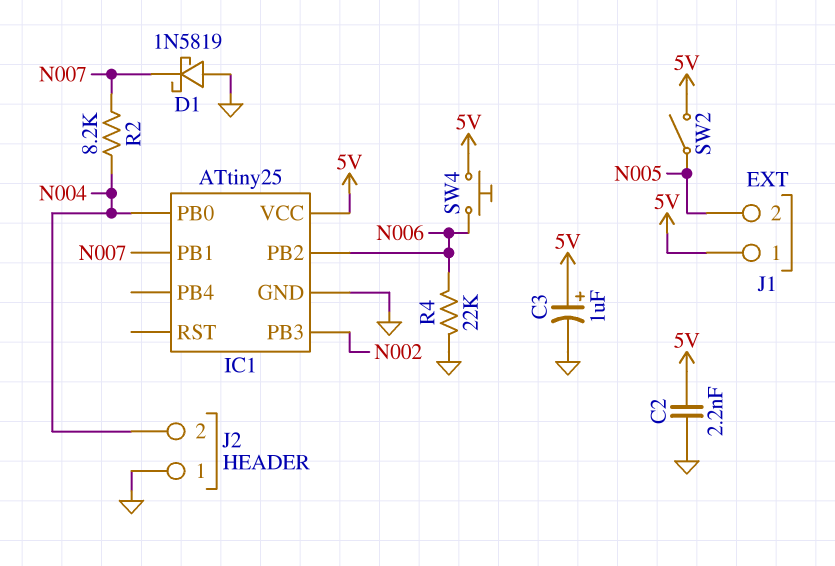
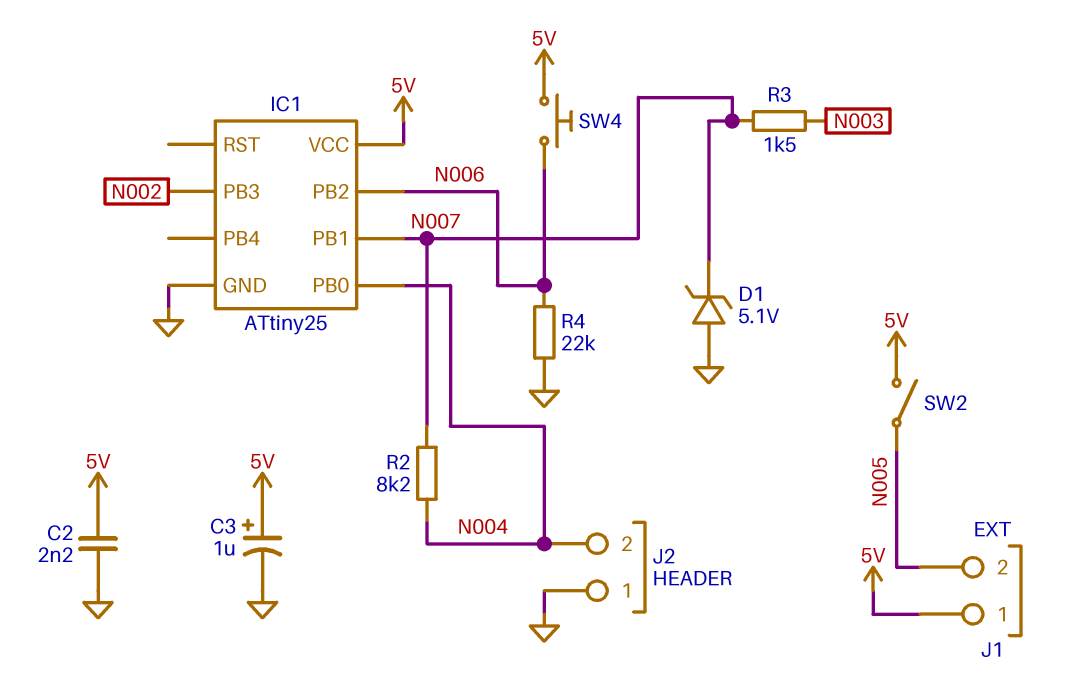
D1: schottky 1N5819 (A GND, K N007) -> zener 5.1V (A GND, K N007)
R3: none -> 1.5k (N003, N007)

